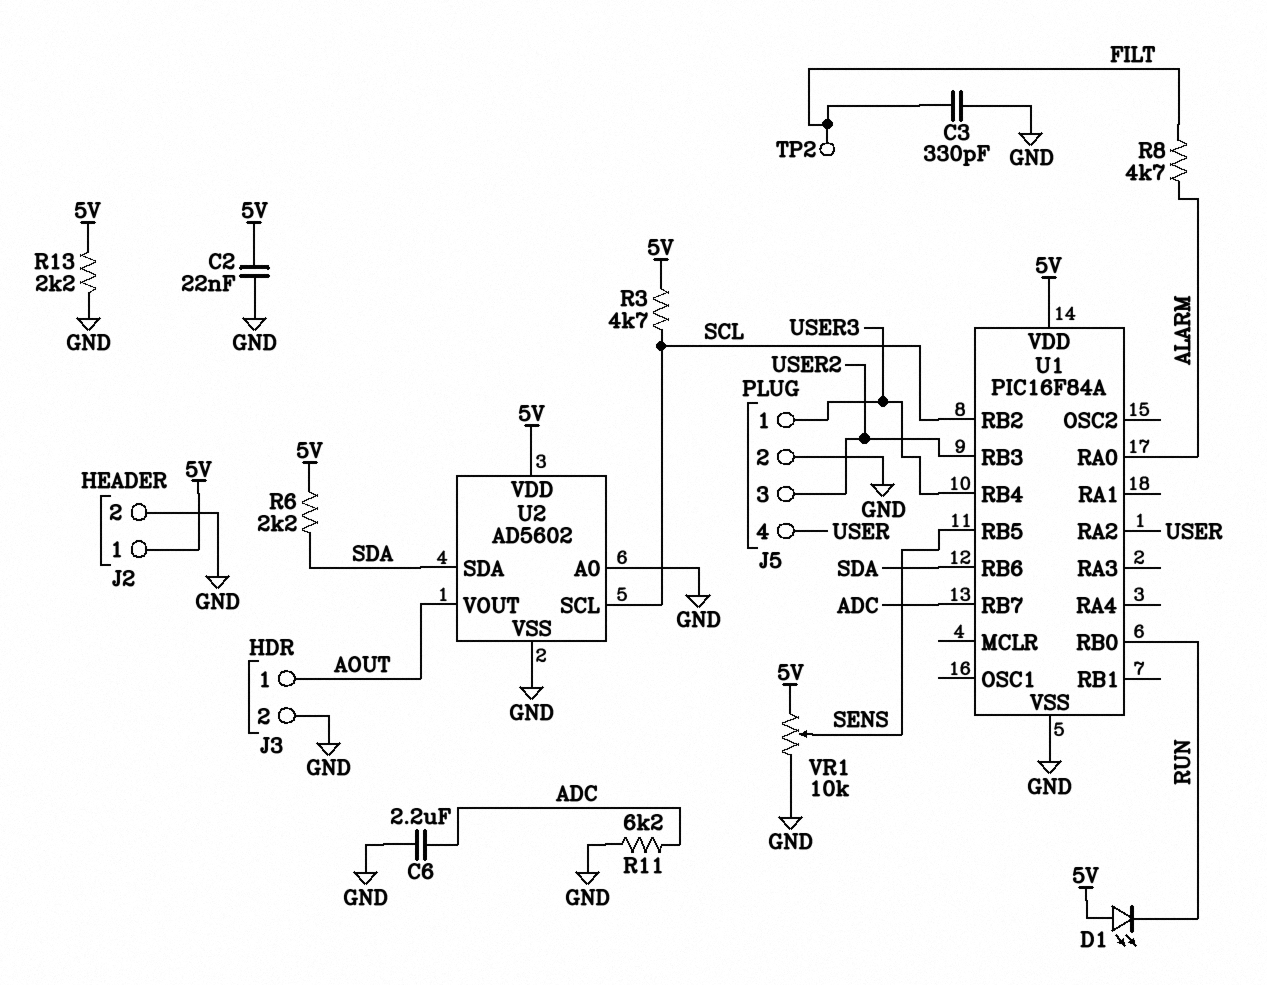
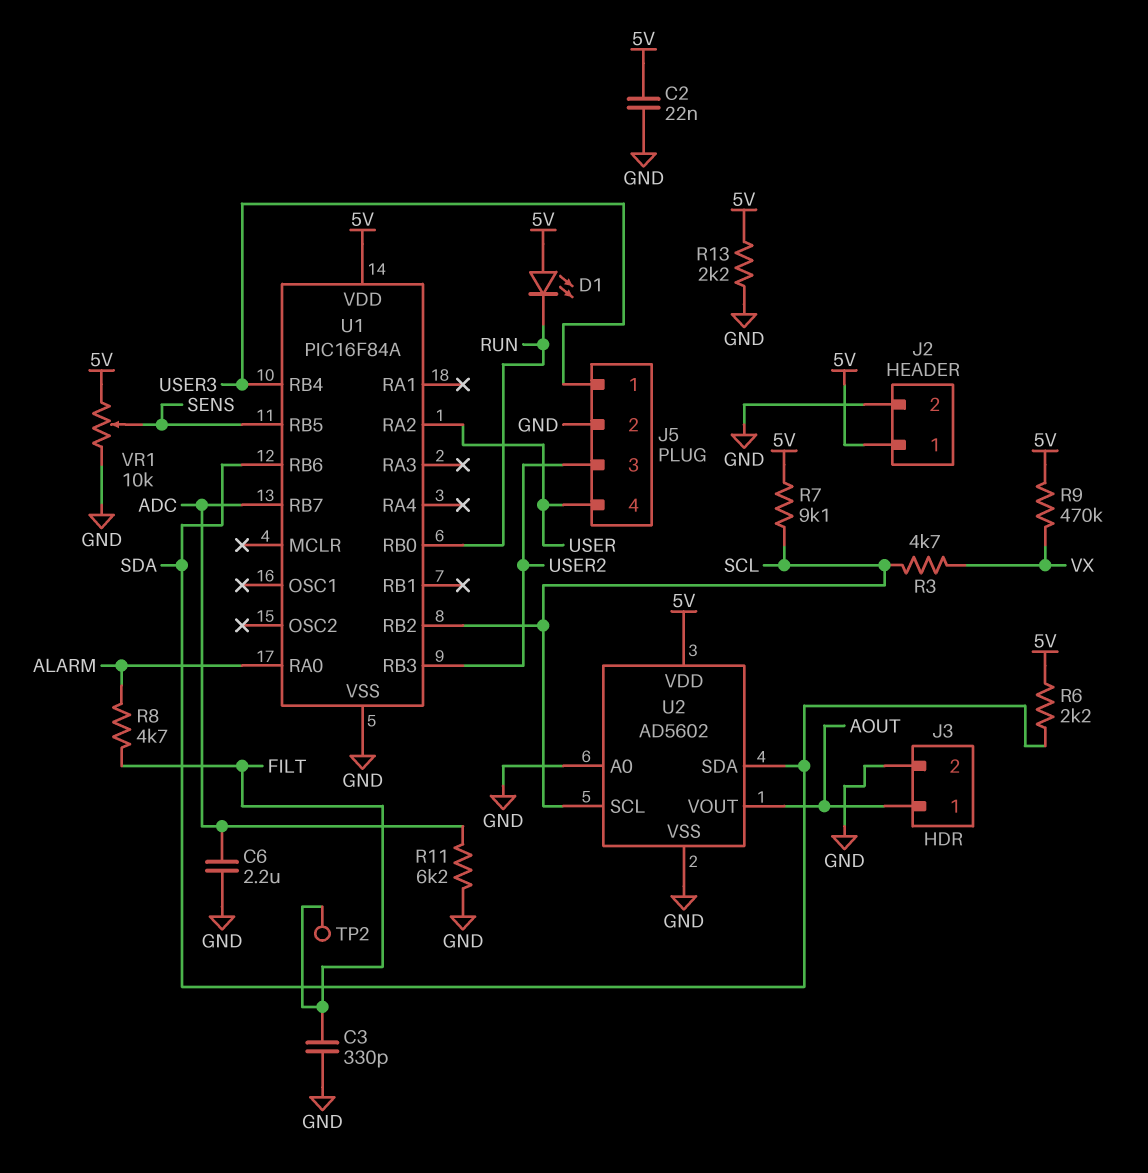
R3: 4.7k (5V, SCL) -> 4.7k (SCL, VX)
R7: none -> 9.1k (5V, SCL)
R9: none -> 470k (5V, VX)

